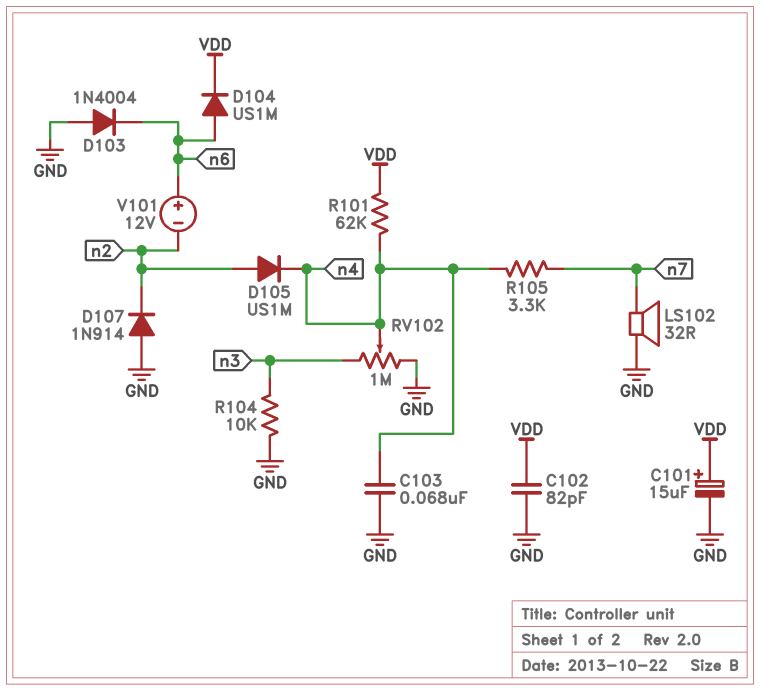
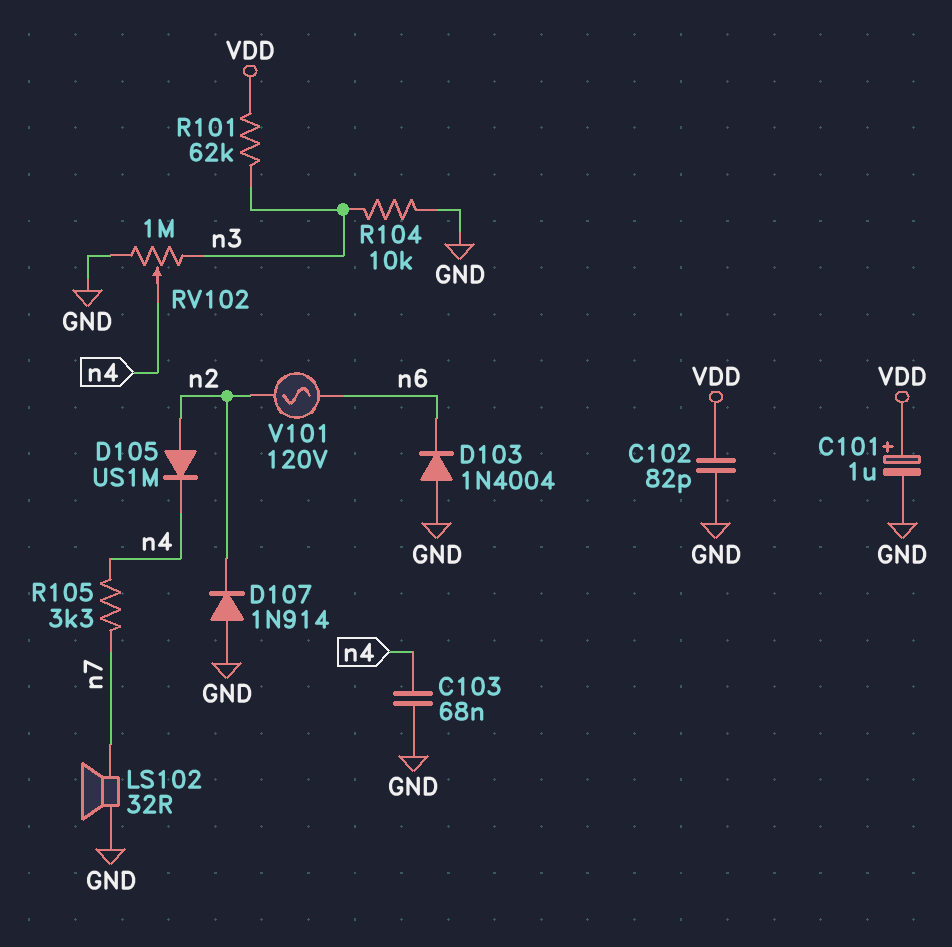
C101: 15uF (plus VDD, minus GND) -> 1uF (plus VDD, minus GND)
D104: diode US1M (A n6, K VDD) -> none
R101: 62k (VDD, n4) -> 62k (VDD, n3)
V101: 12V (plus n6, minus n2) -> AC 120V (n2, n6)

